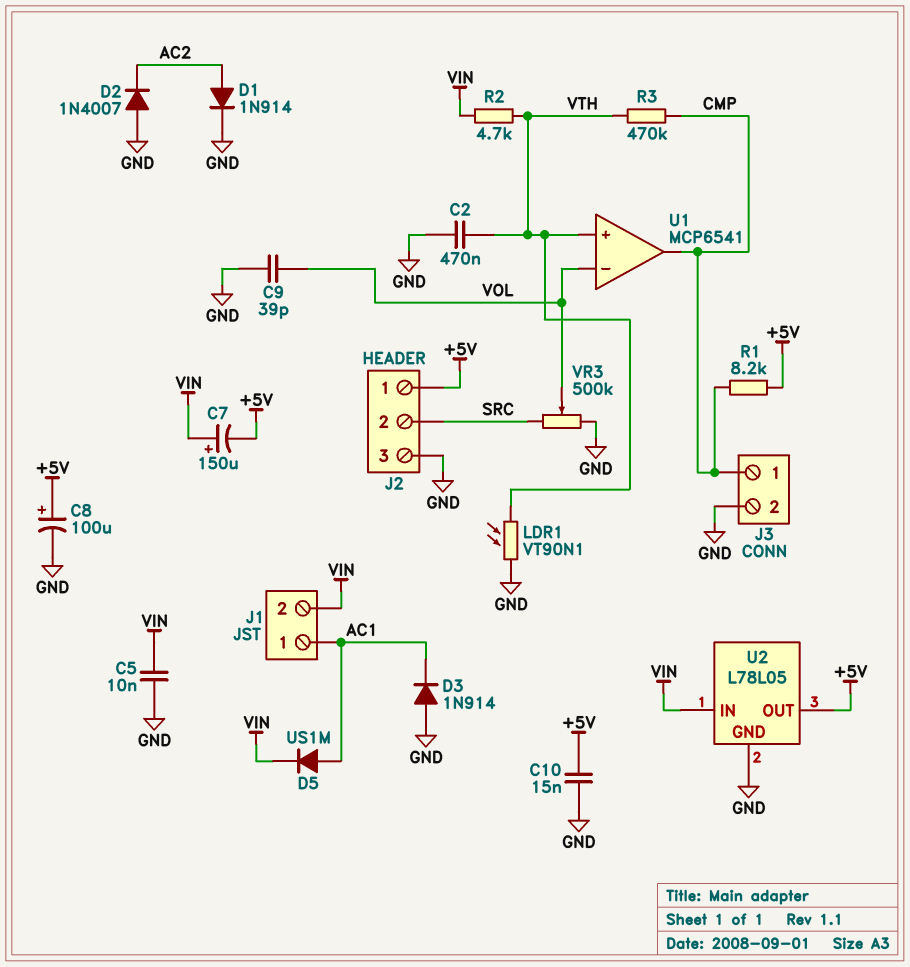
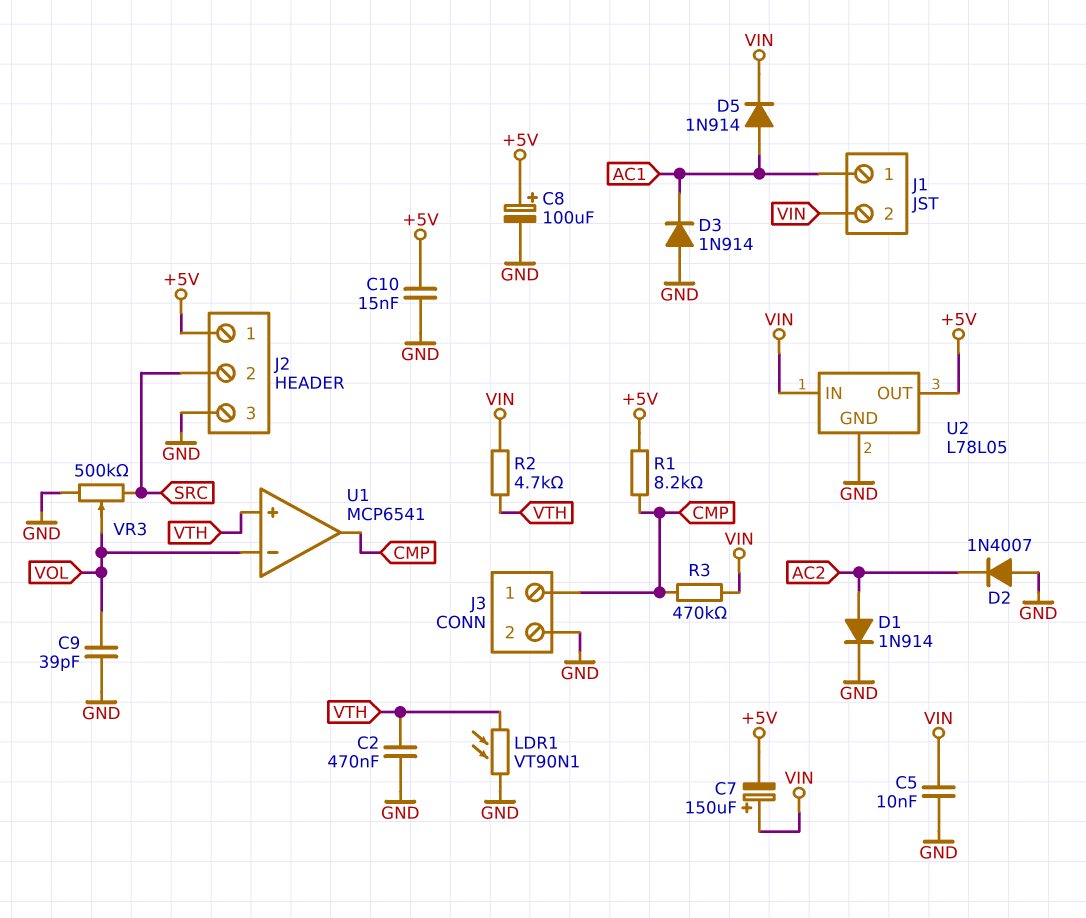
D5: diode US1M (A AC1, K VIN) -> diode 1N914 (A AC1, K VIN)
R3: 470k (CMP, VTH) -> 470k (CMP, VIN)

